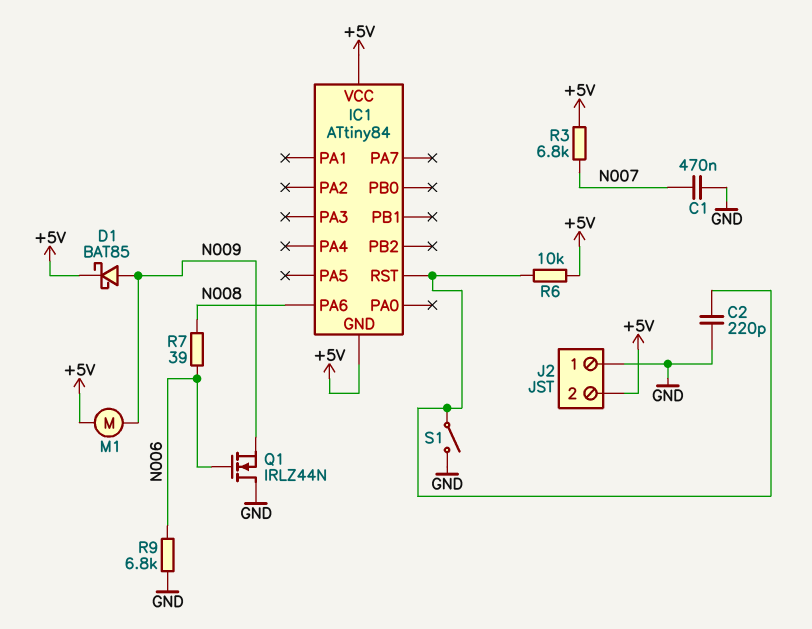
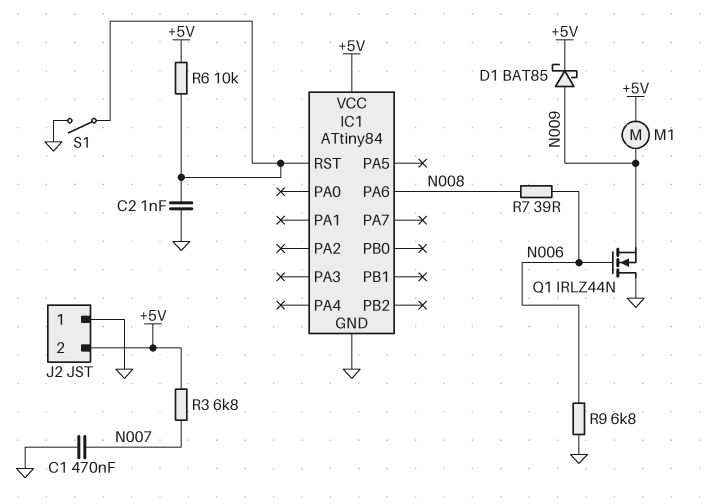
C2: 220pF (GND, IC1/RST) -> 1nF (GND, IC1/RST)
IC1 pin GND: +5V -> GND

